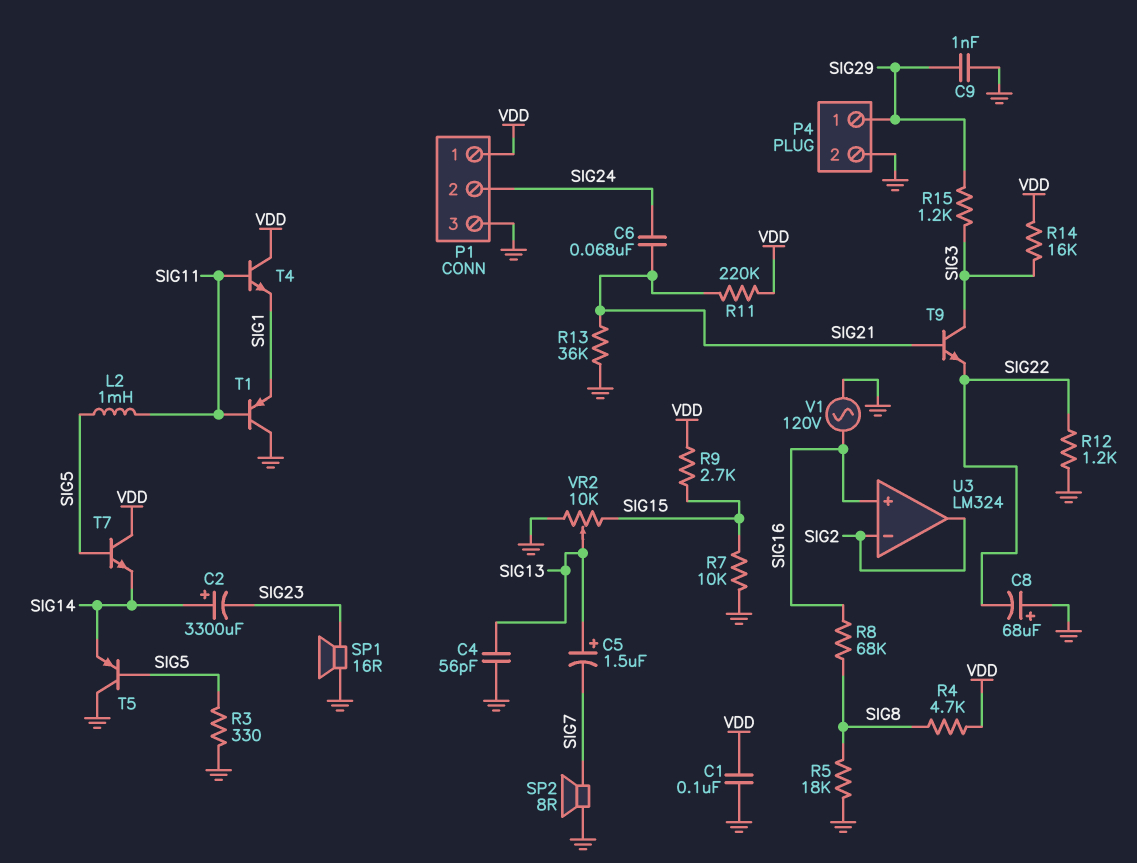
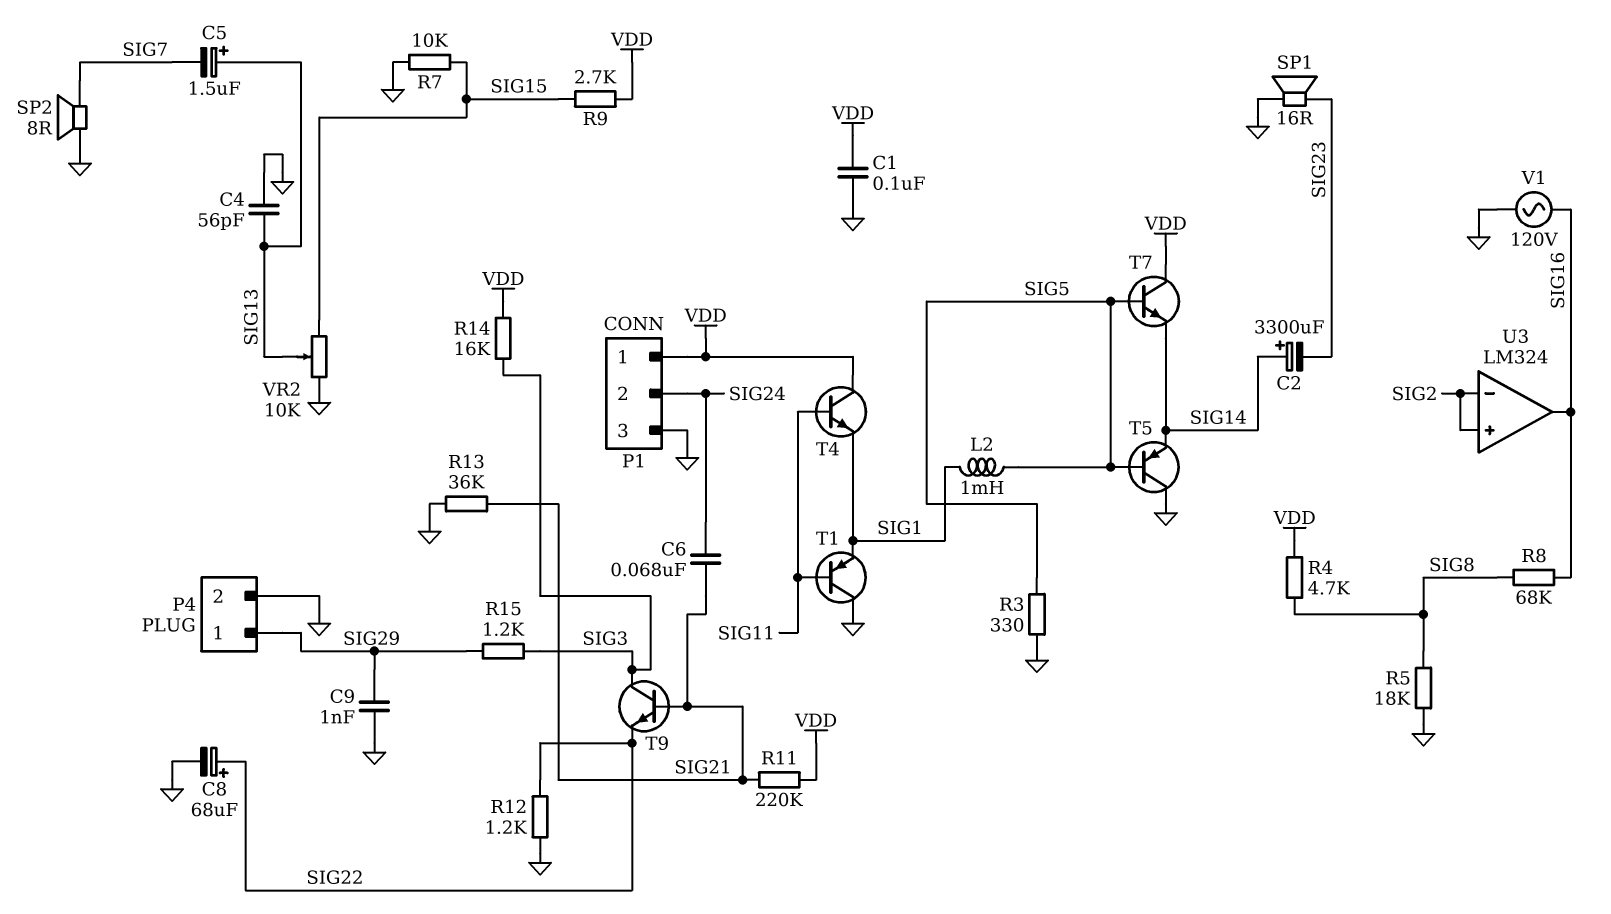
C8: 68uF (plus GND, minus SIG22) -> 68uF (plus SIG22, minus GND)
L2: 1mH (SIG5, SIG11) -> 1mH (SIG1, SIG5)
U3 pin in+: SIG16 -> SIG2
U3 pin out: SIG2 -> SIG16

